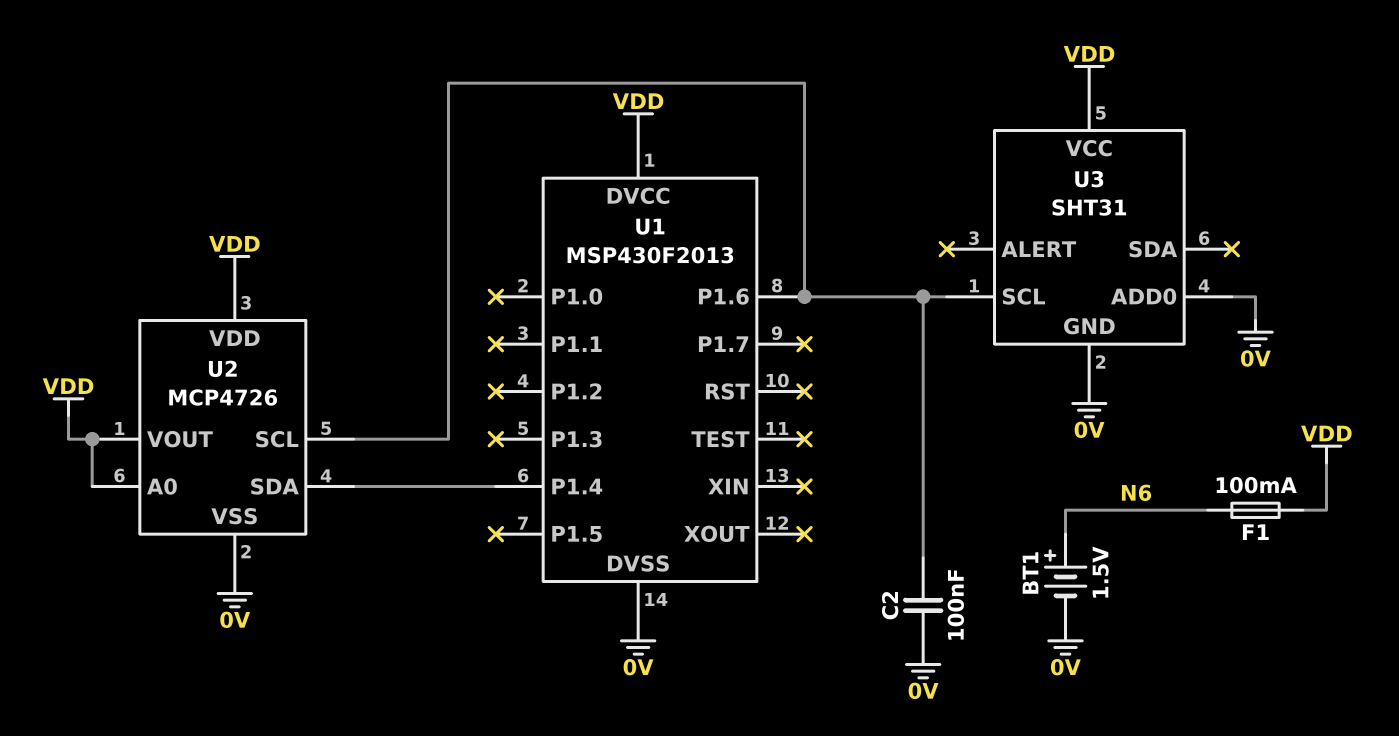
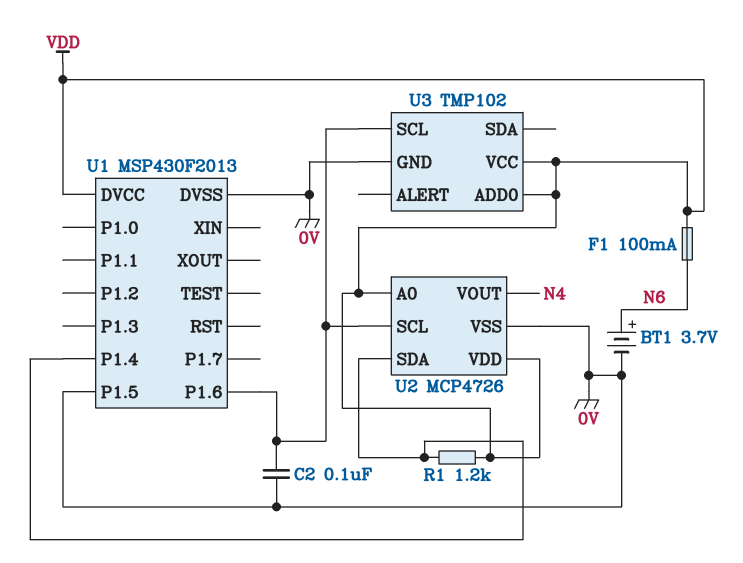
BT1: 1.5V (plus N6, minus 0V) -> 3.7V (plus N6, minus 0V)
R1: none -> 1.2k (U1/P1.4, VDD)
U1 pin P1.5: none -> 0V
U2 pin VOUT: VDD -> N4
U3: SHT31 -> TMP102
U3 pin ADD0: 0V -> VDD

